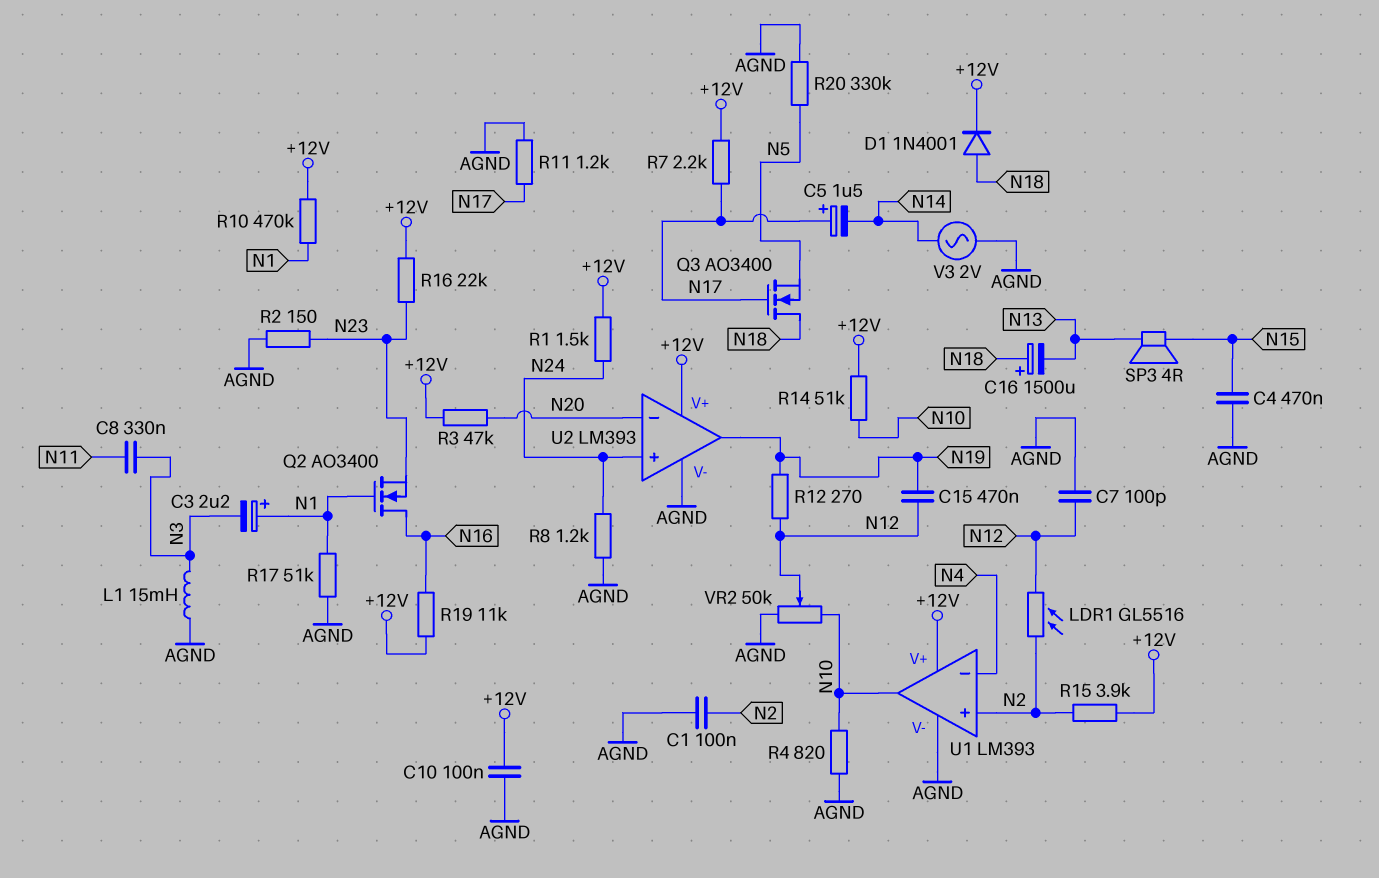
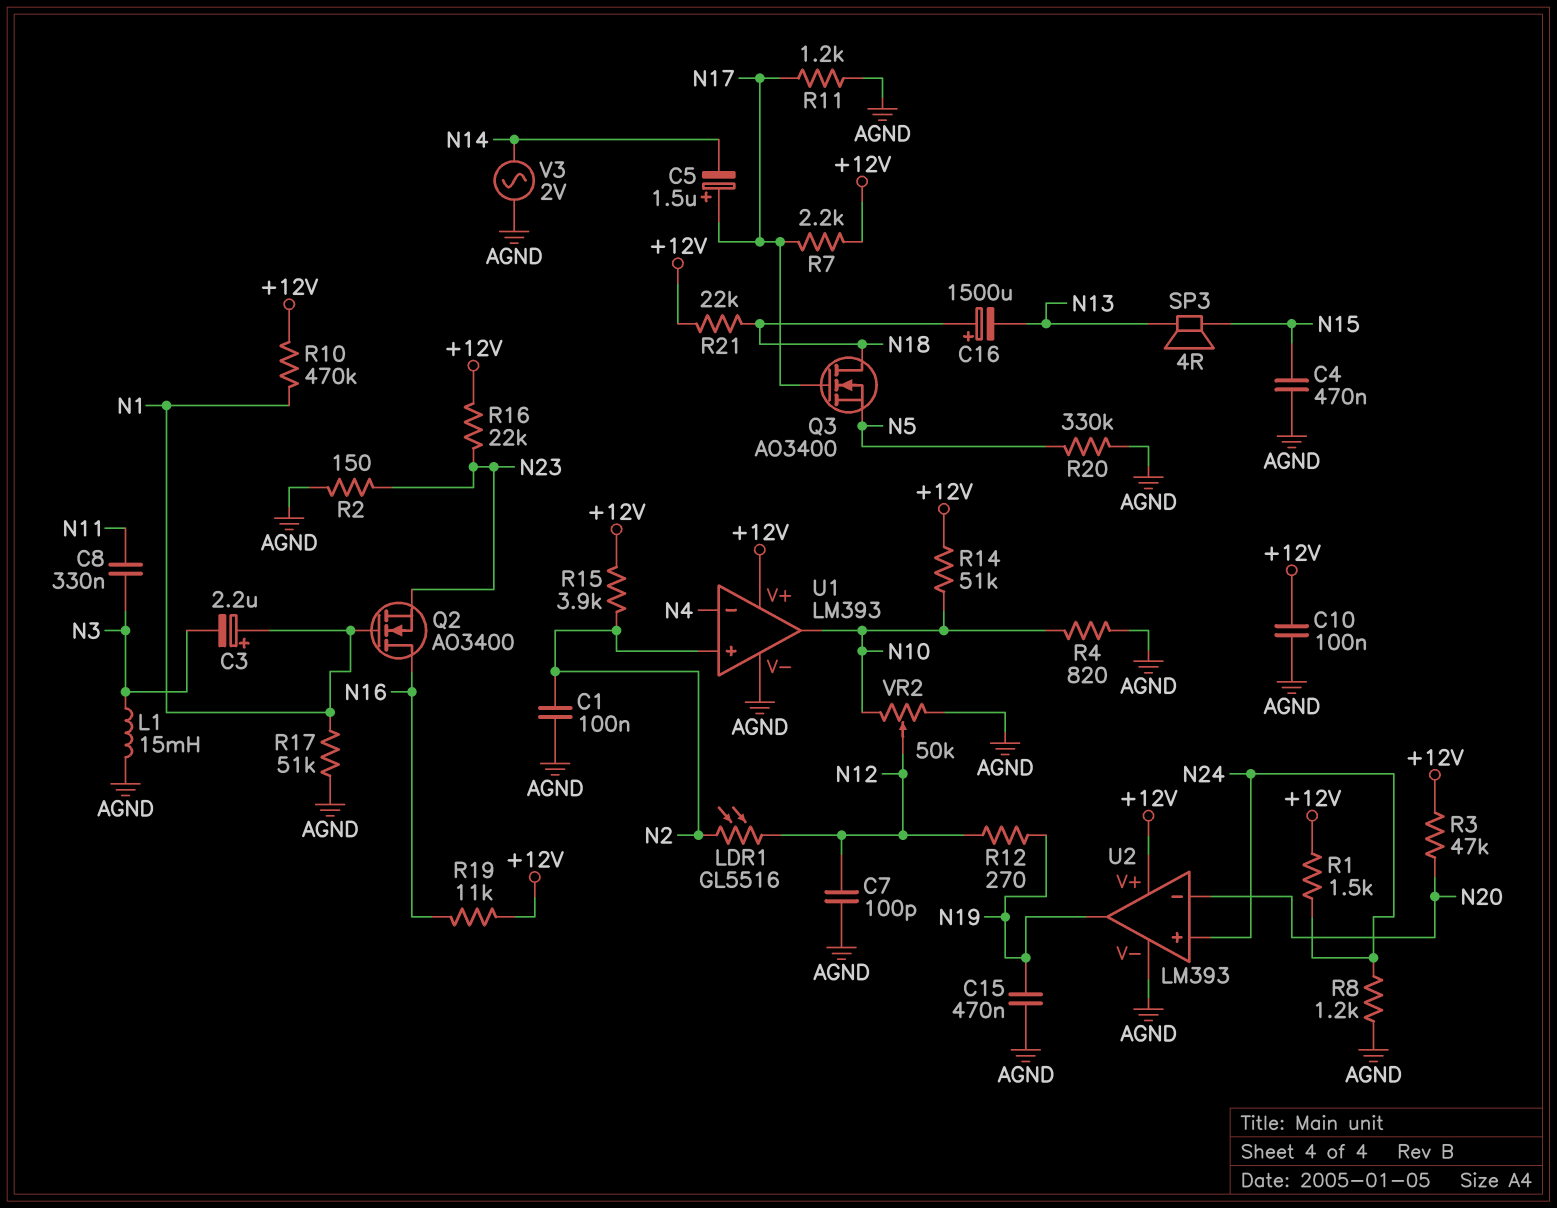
C15: 470nF (N12, N19) -> 470nF (AGND, N19)
D1: diode 1N4001 (A N18, K +12V) -> none
R21: none -> 22k (+12V, N18)

